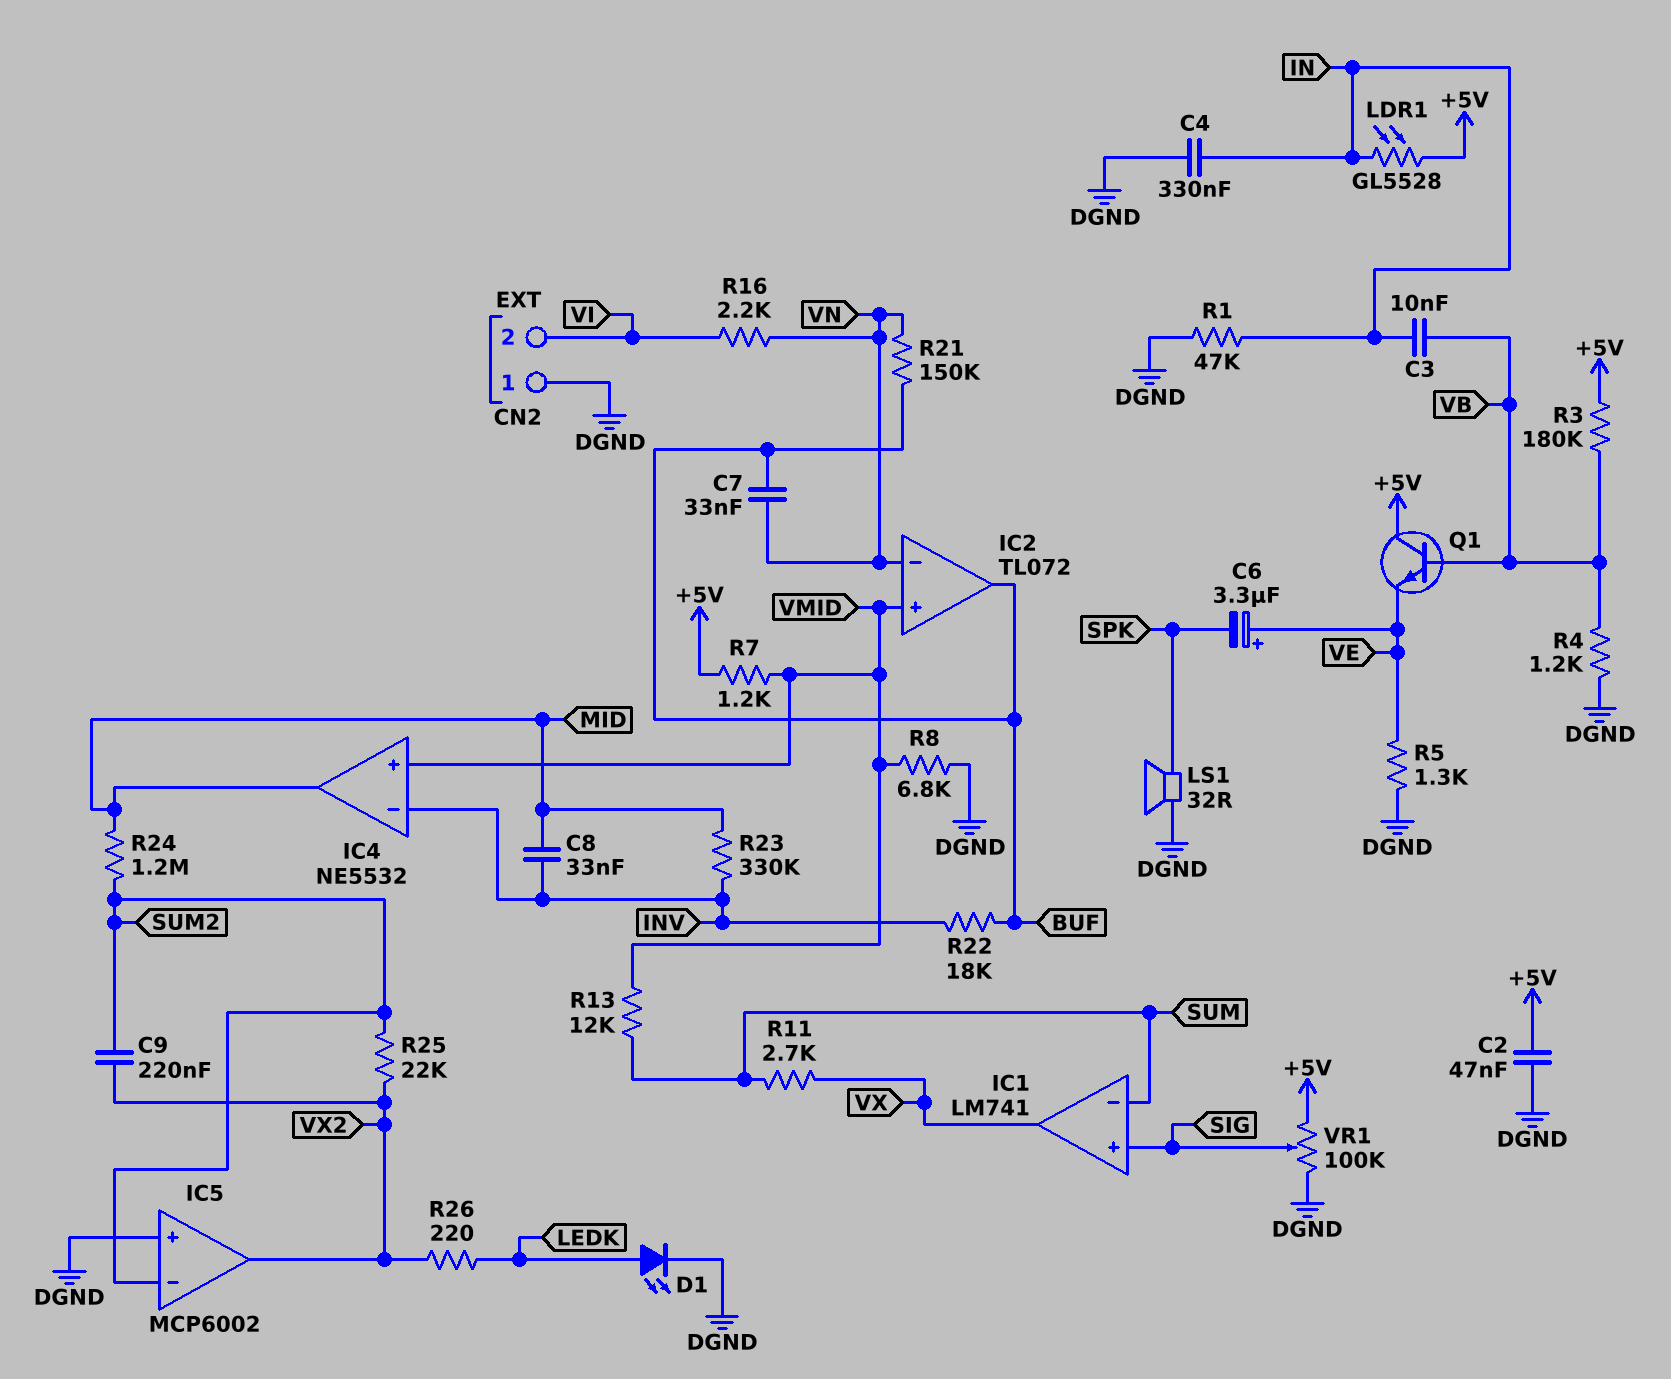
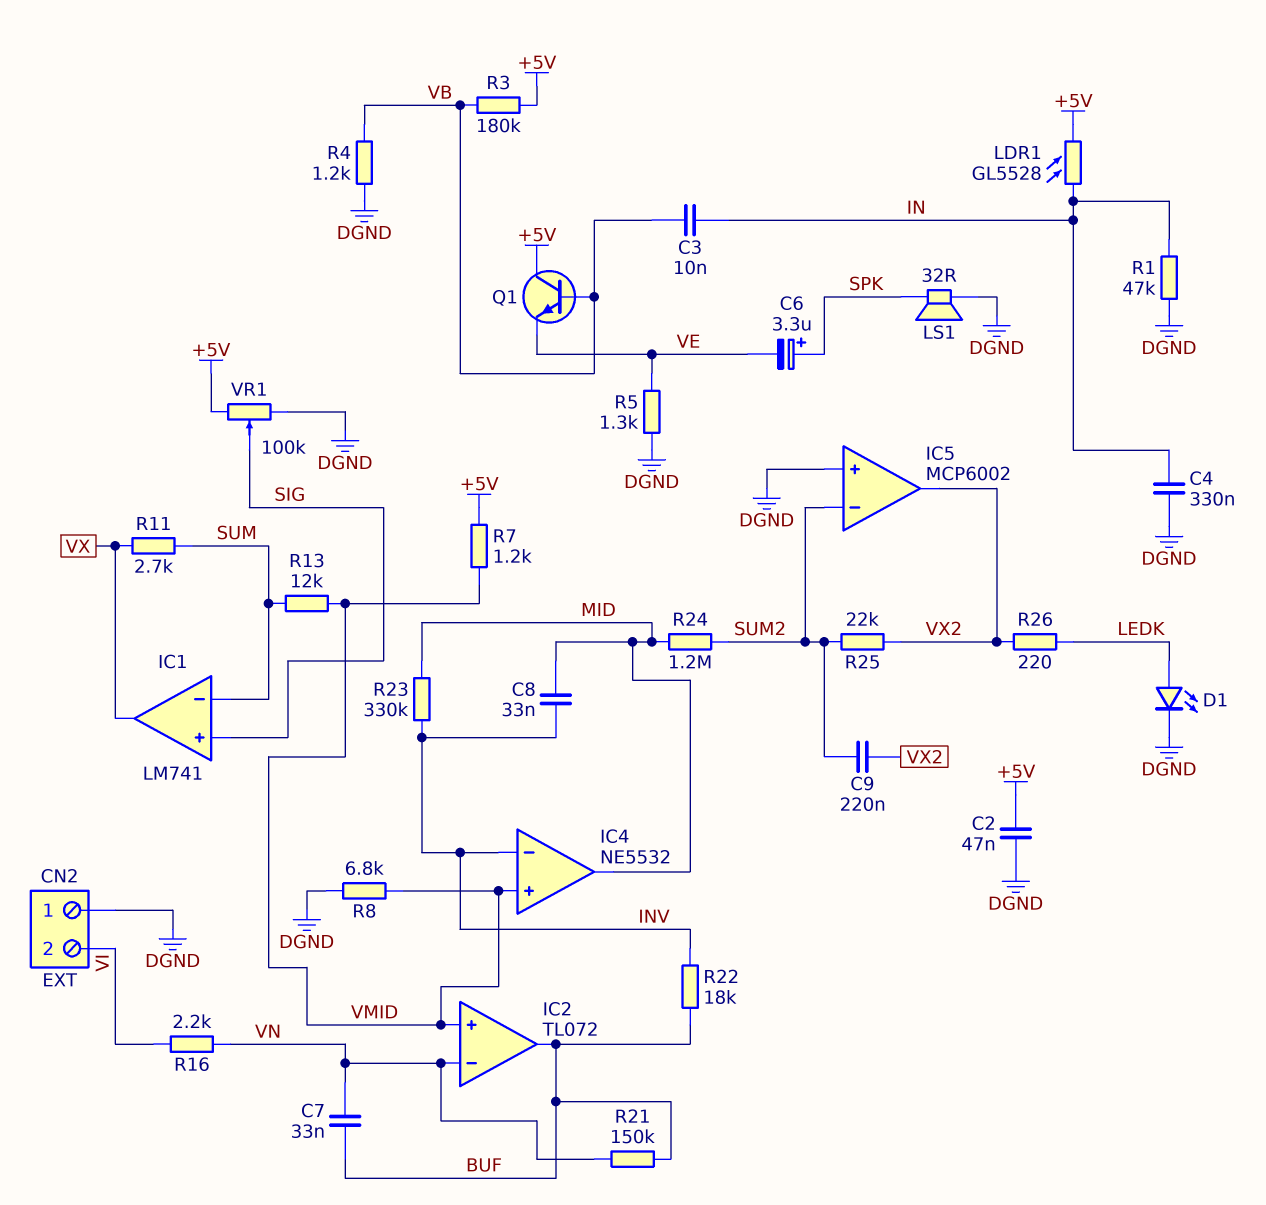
C6: 3.3uF (plus VE, minus SPK) -> 3.3uF (plus SPK, minus VE)

